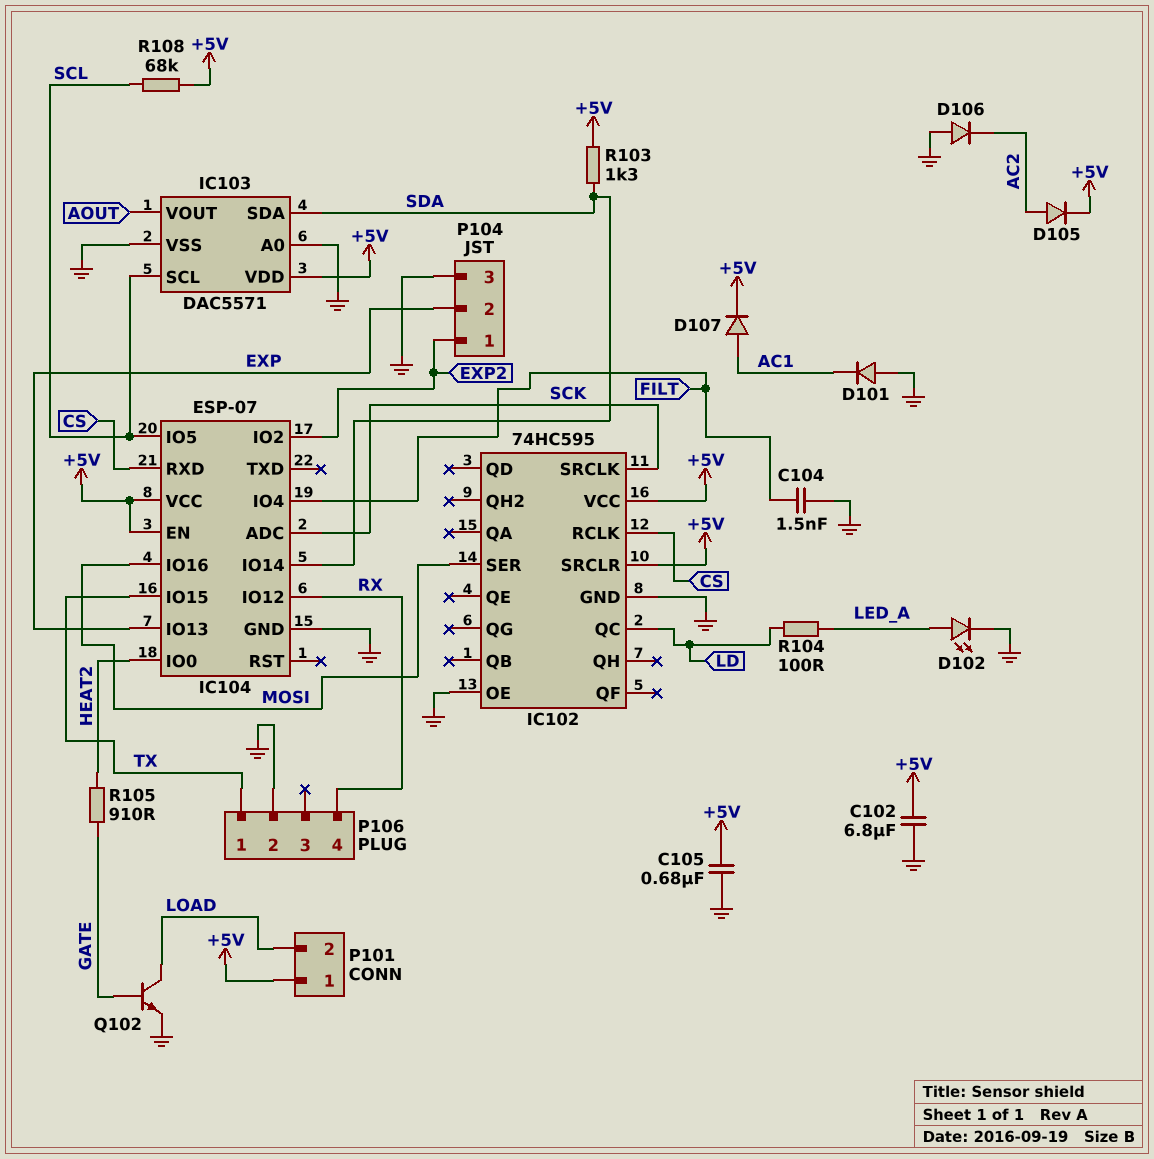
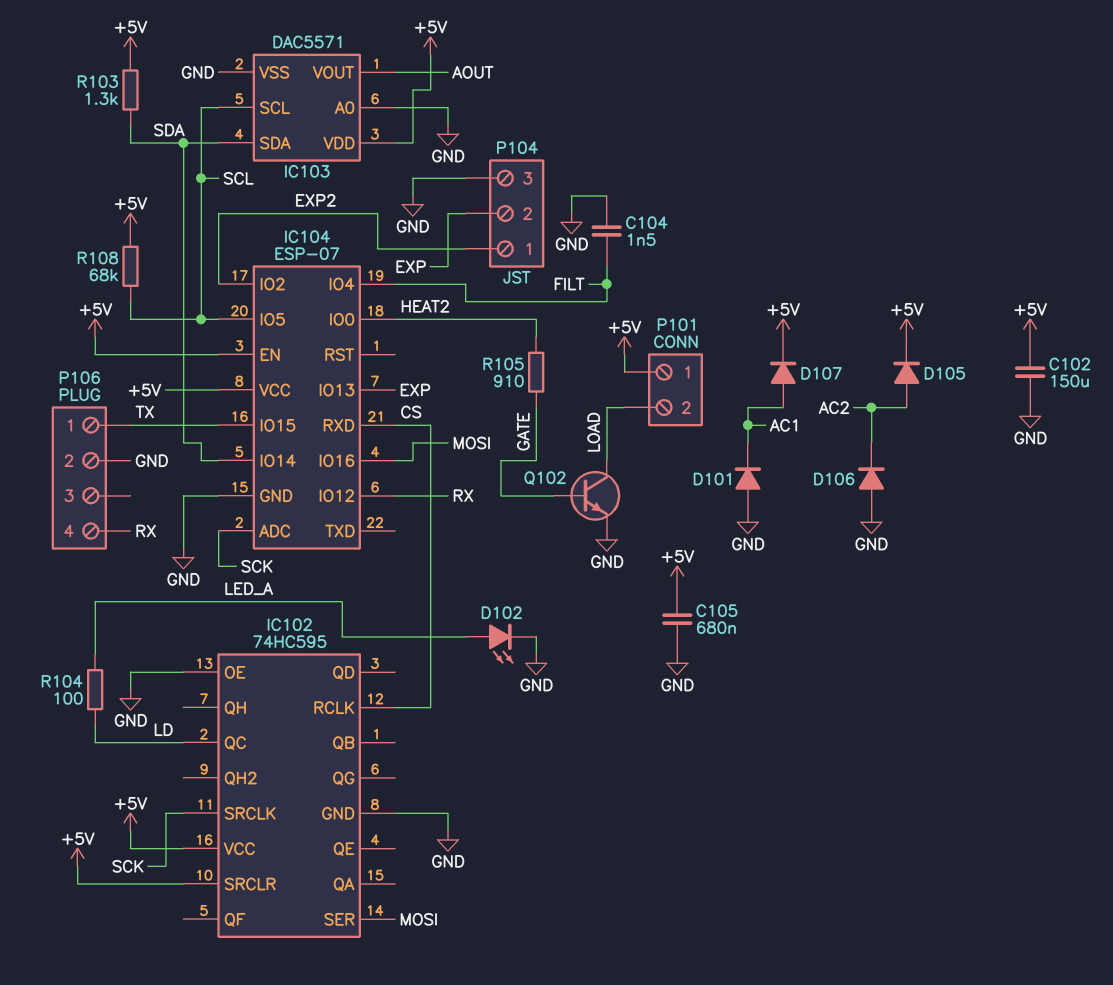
C102: 6.8uF (+5V, GND) -> 150uF (+5V, GND)

